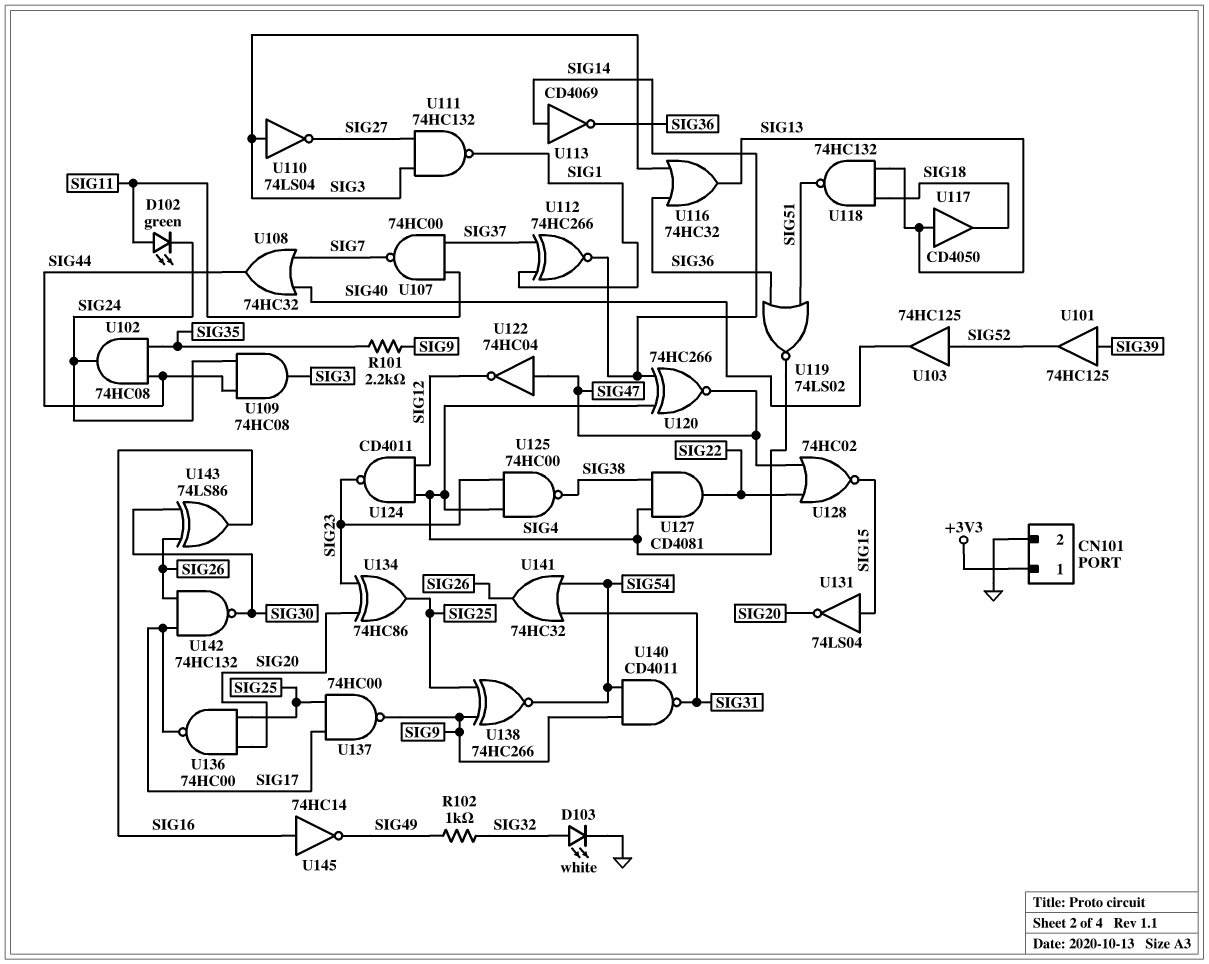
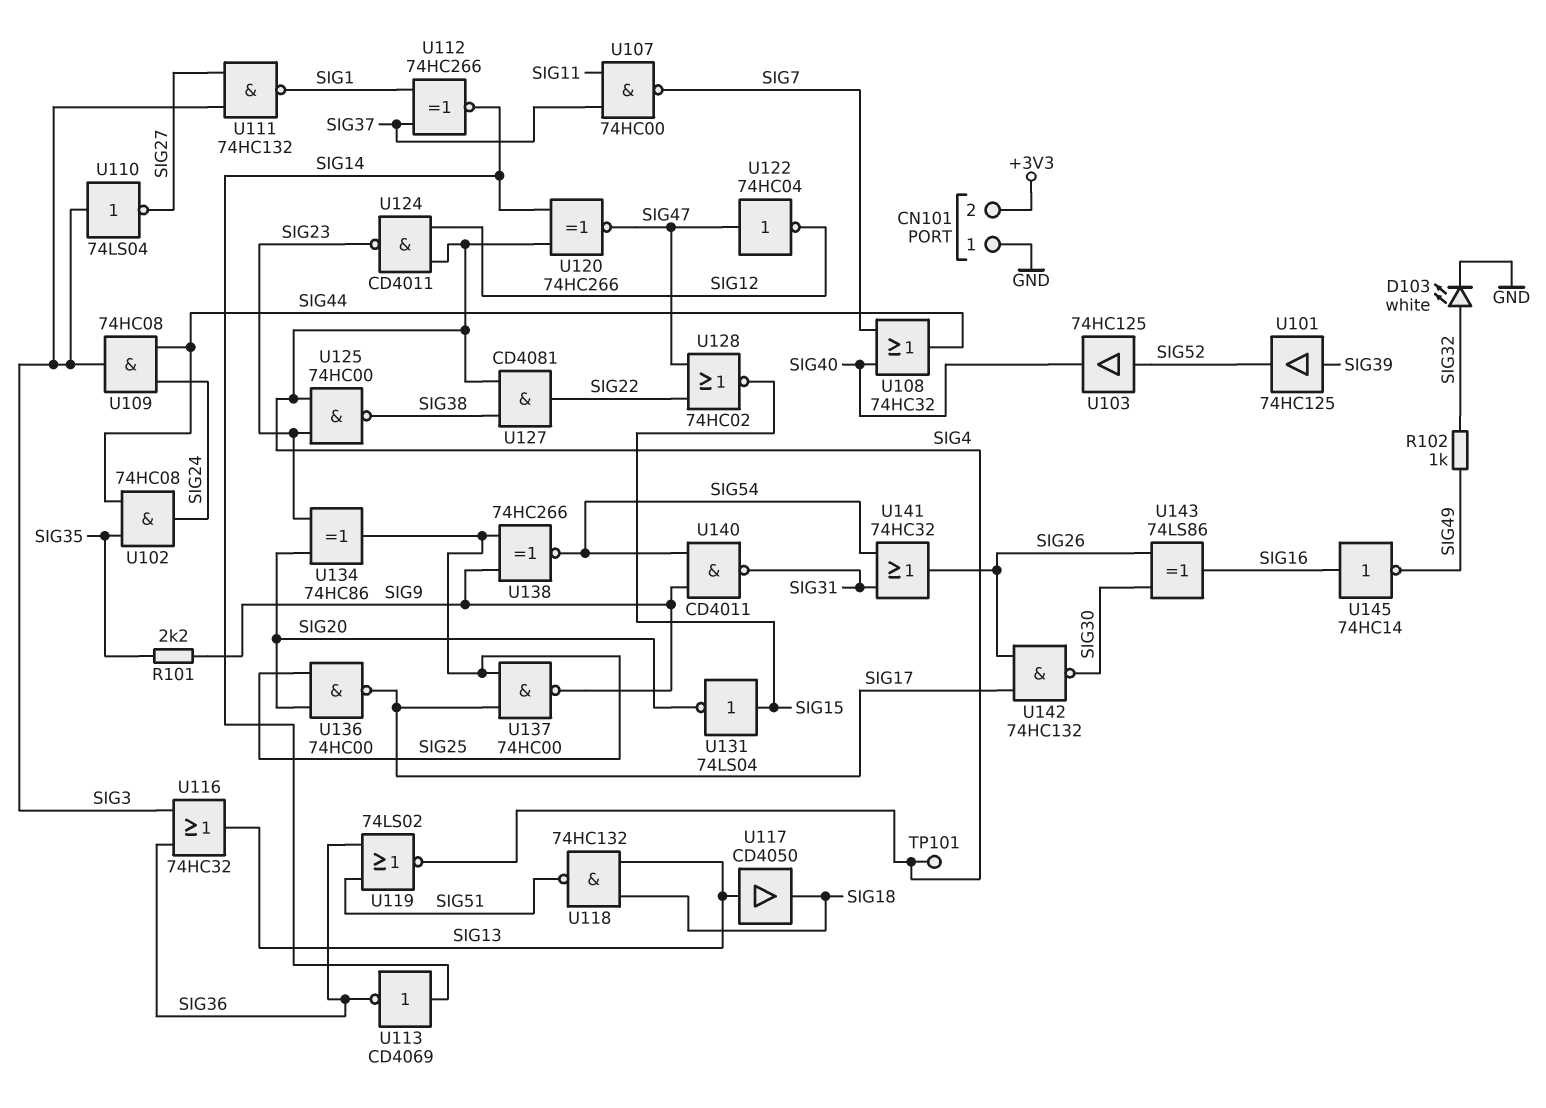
CN101 pin 1: +3V3 -> GND
CN101 pin 2: GND -> +3V3
D102: LED green (A SIG11, K SIG24) -> none
TP101: none -> test point (SIG4)

